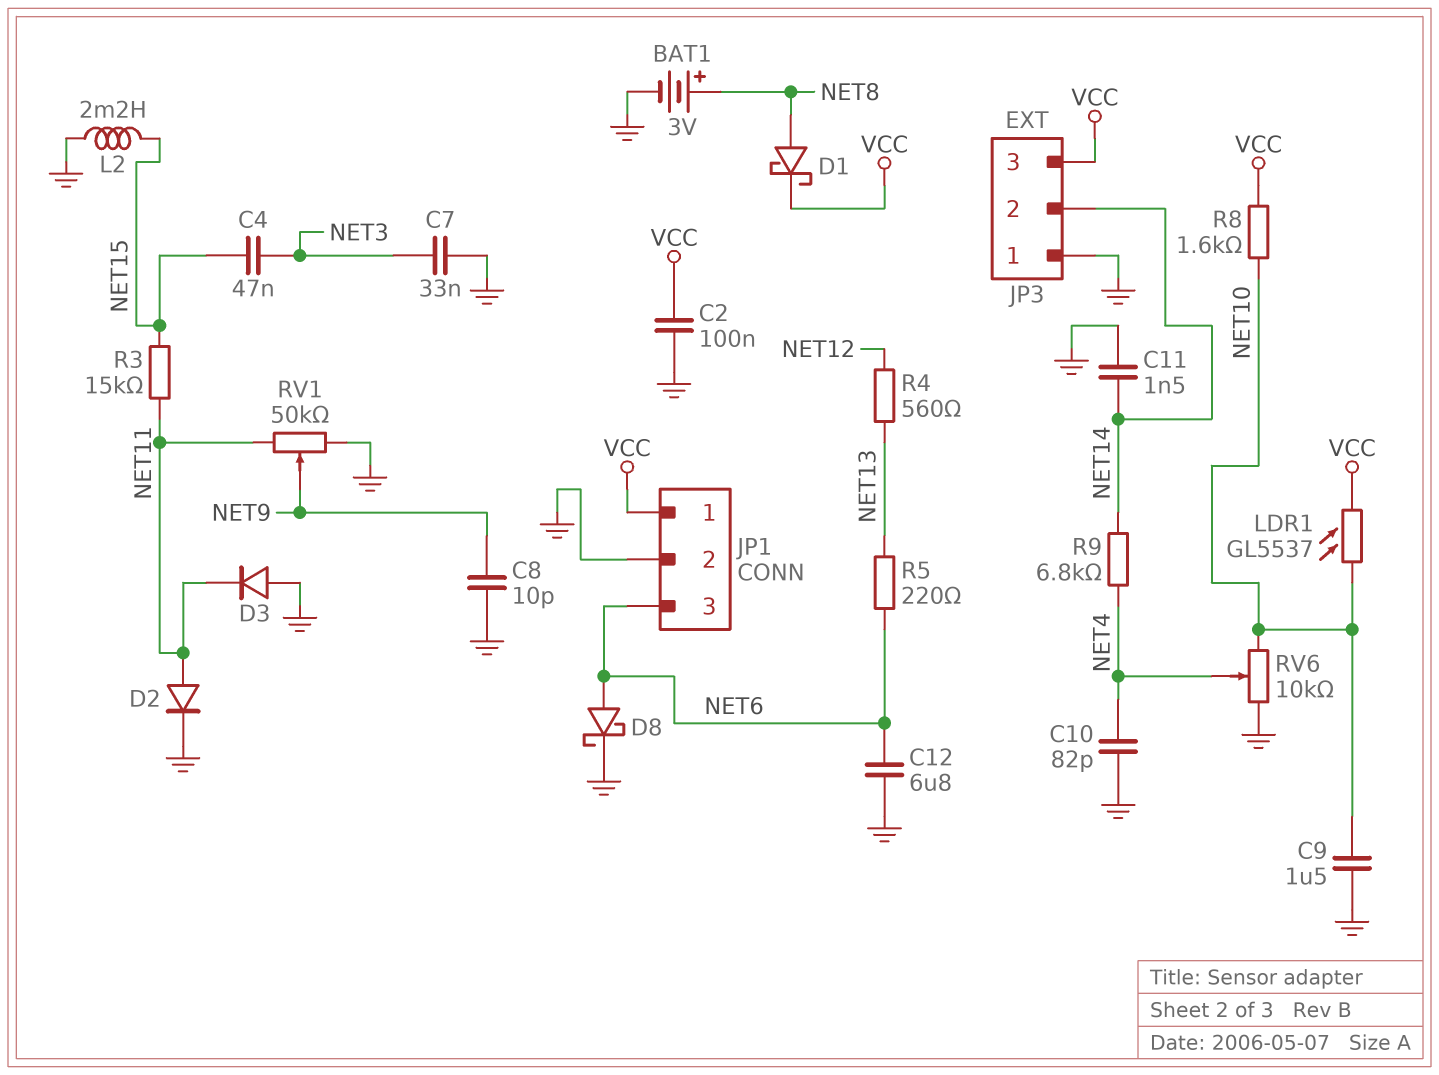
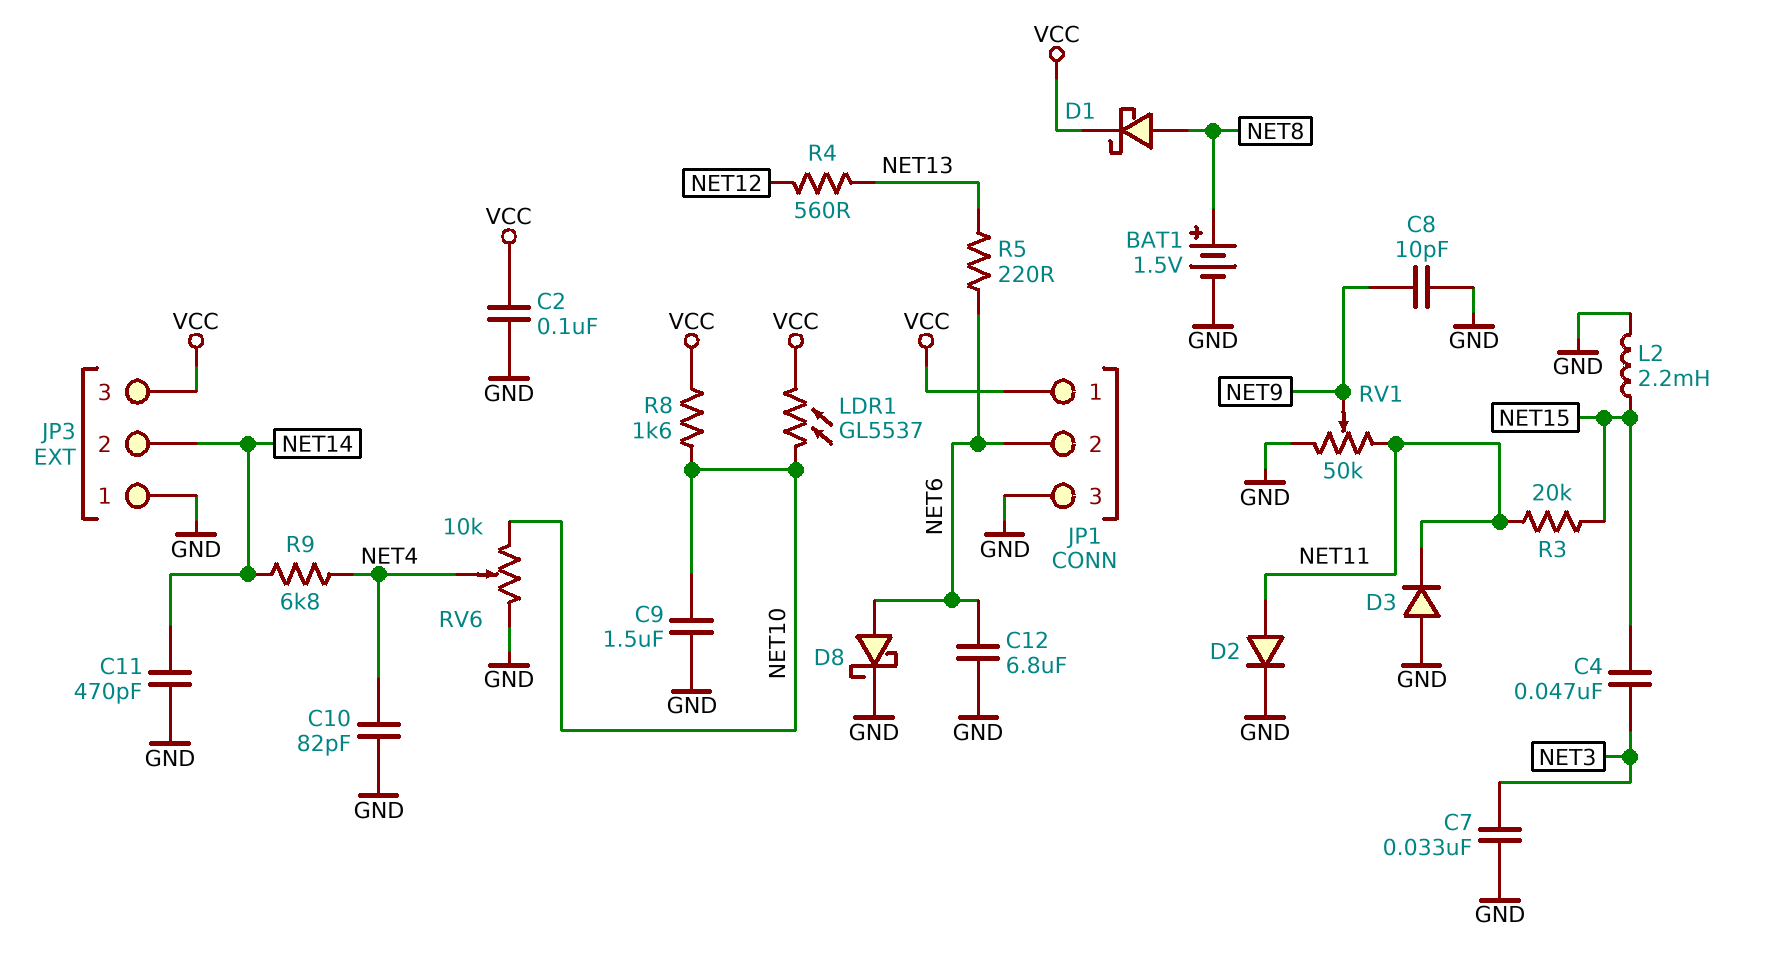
BAT1: 3V (plus NET8, minus GND) -> 1.5V (plus NET8, minus GND)
C11: 1.5nF (GND, NET14) -> 470pF (GND, NET14)
JP1 pin 2: GND -> NET6
JP1 pin 3: NET6 -> GND
R3: 15k (NET11, NET15) -> 20k (NET11, NET15)

